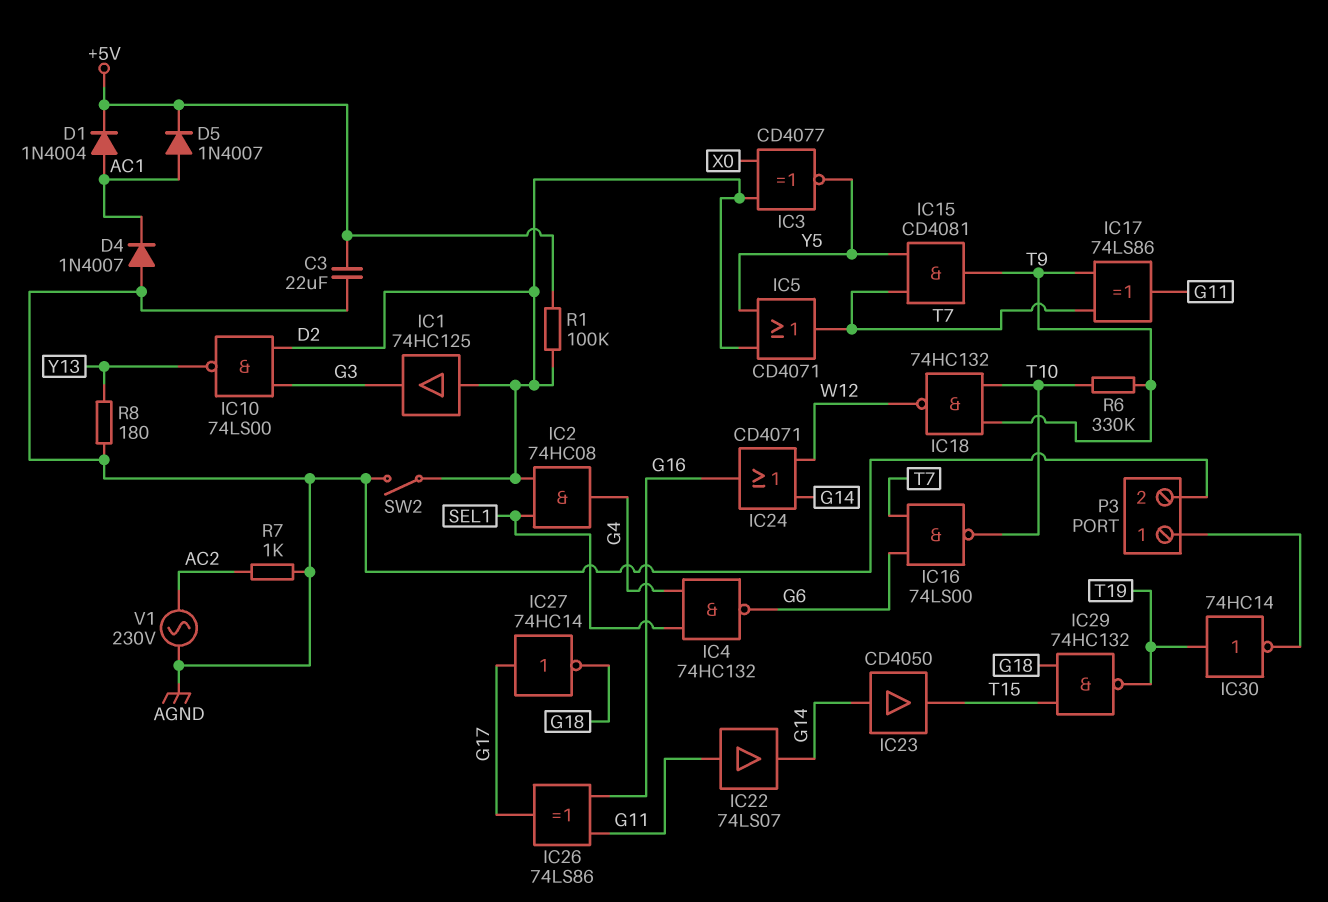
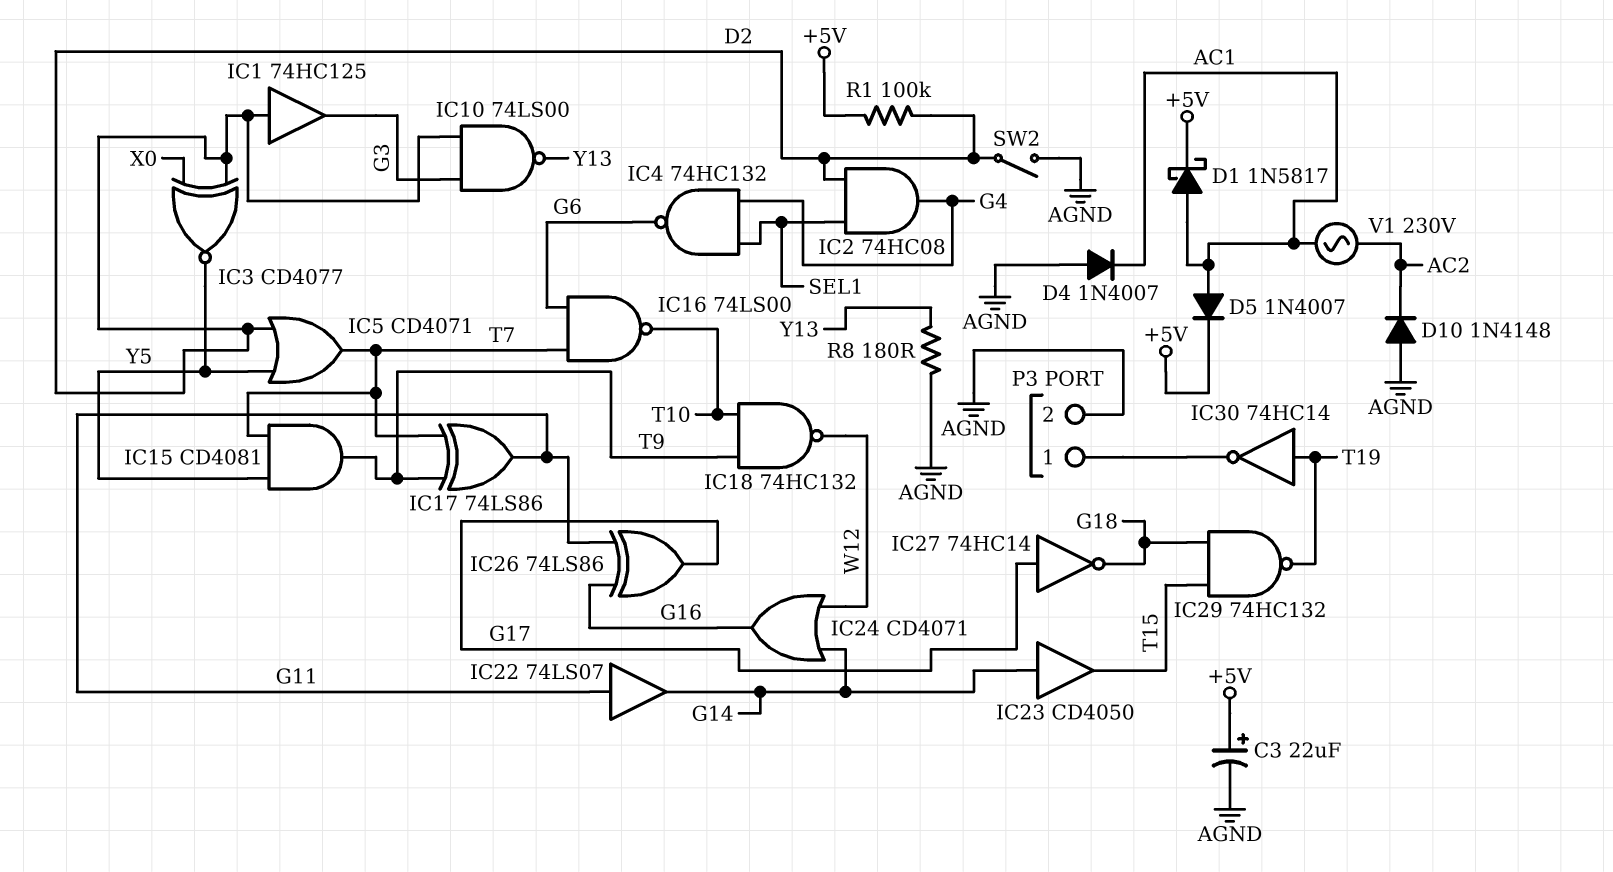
C3: 22uF (+5V, AGND) -> 22uF (plus +5V, minus AGND)
D1: diode 1N4004 (A AC1, K +5V) -> schottky 1N5817 (A AC1, K +5V)
D10: none -> diode 1N4148 (A AGND, K AC2)
R6: 330k (T9, T10) -> none
R7: 1k (AC2, AGND) -> none
V1: AC 230V (AC2, AGND) -> AC 230V (AC1, AC2)

